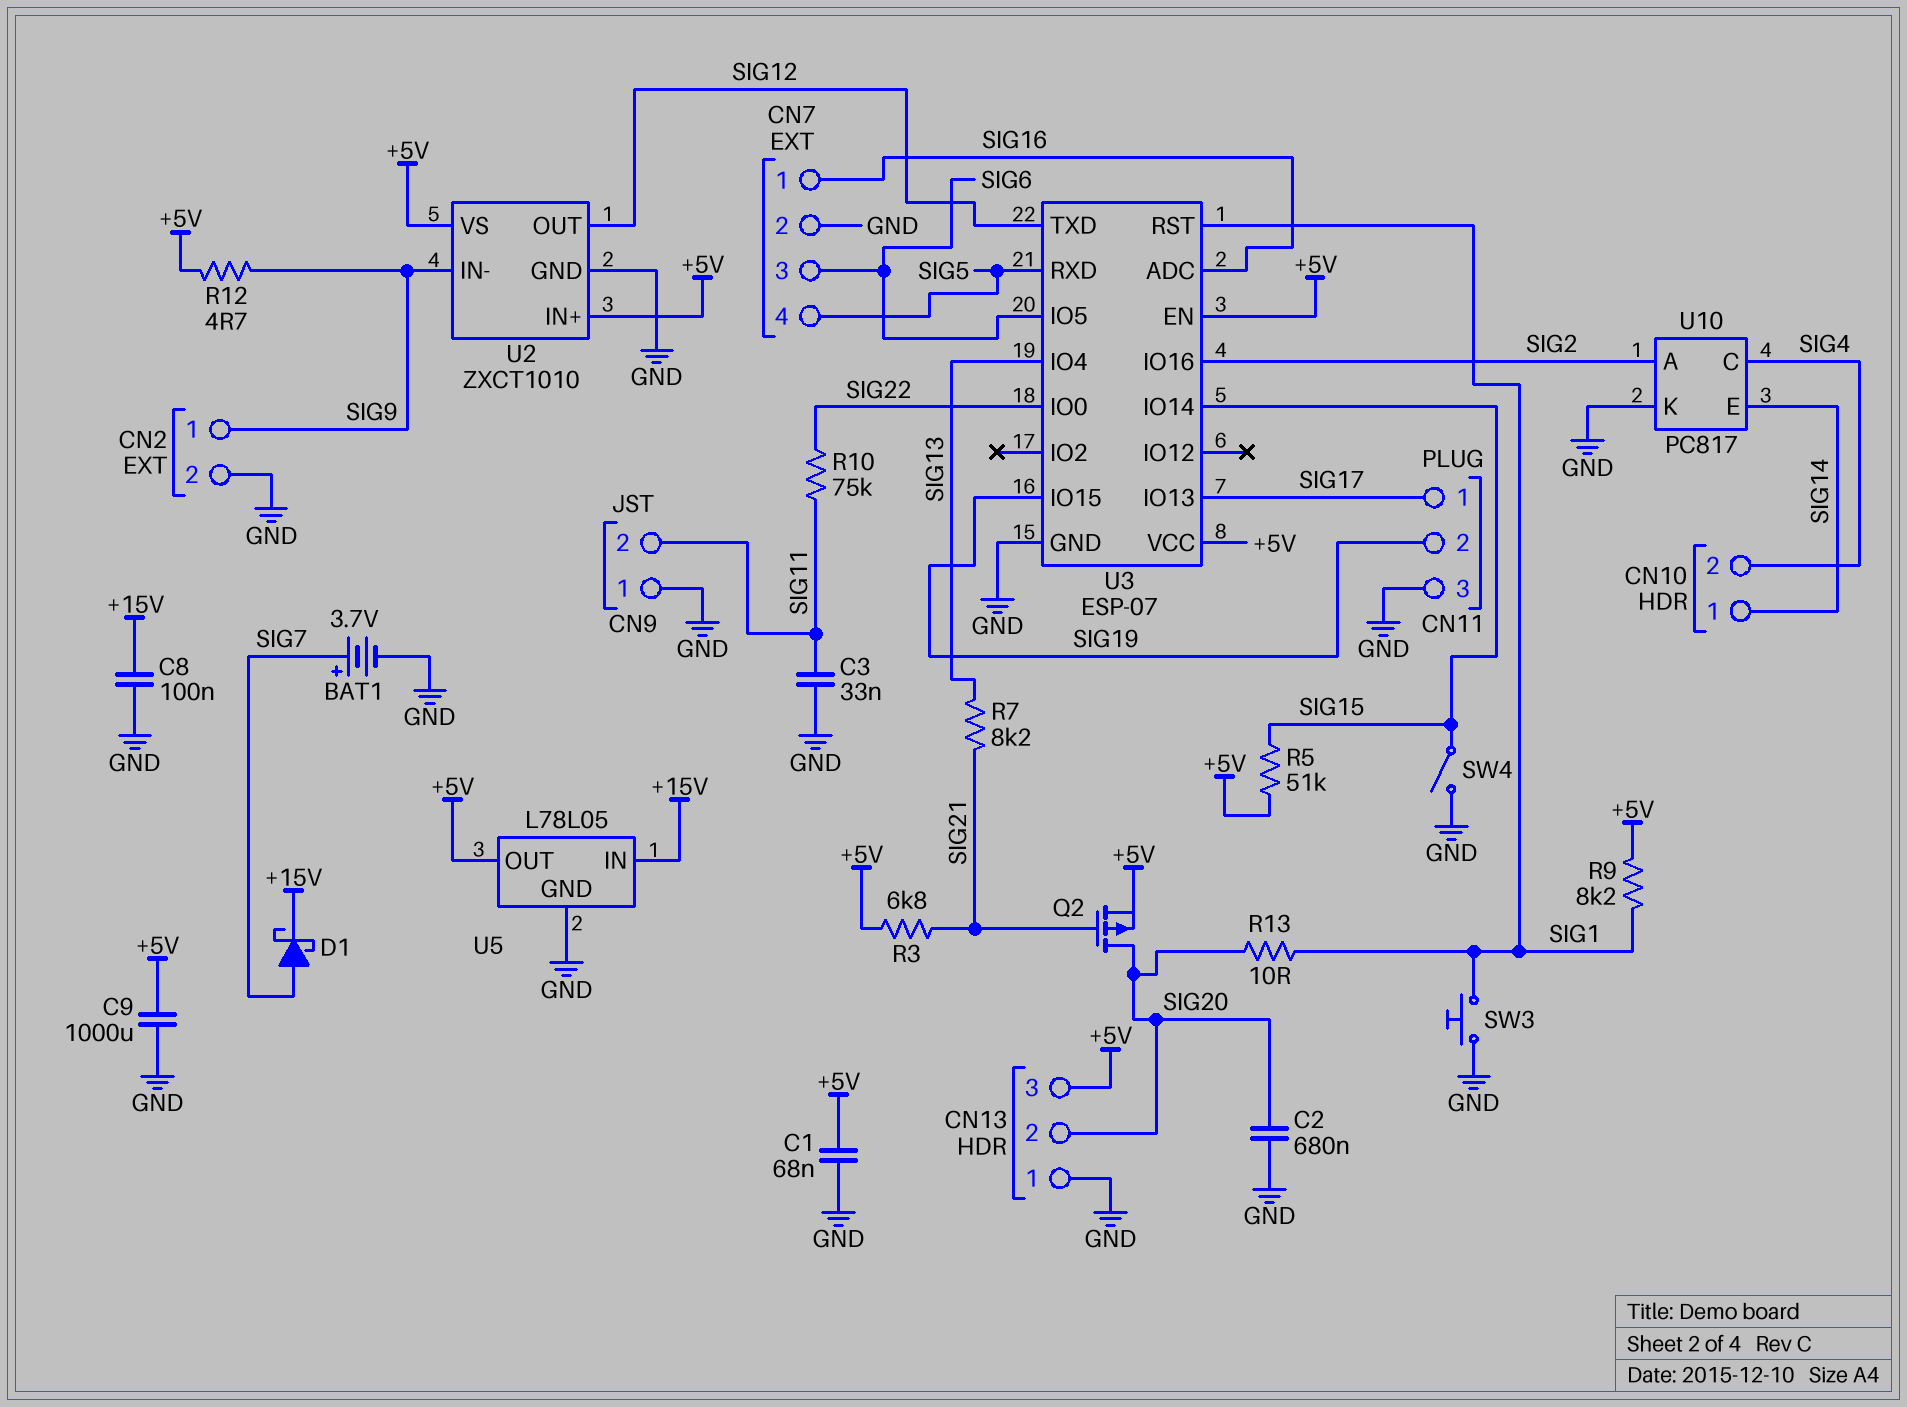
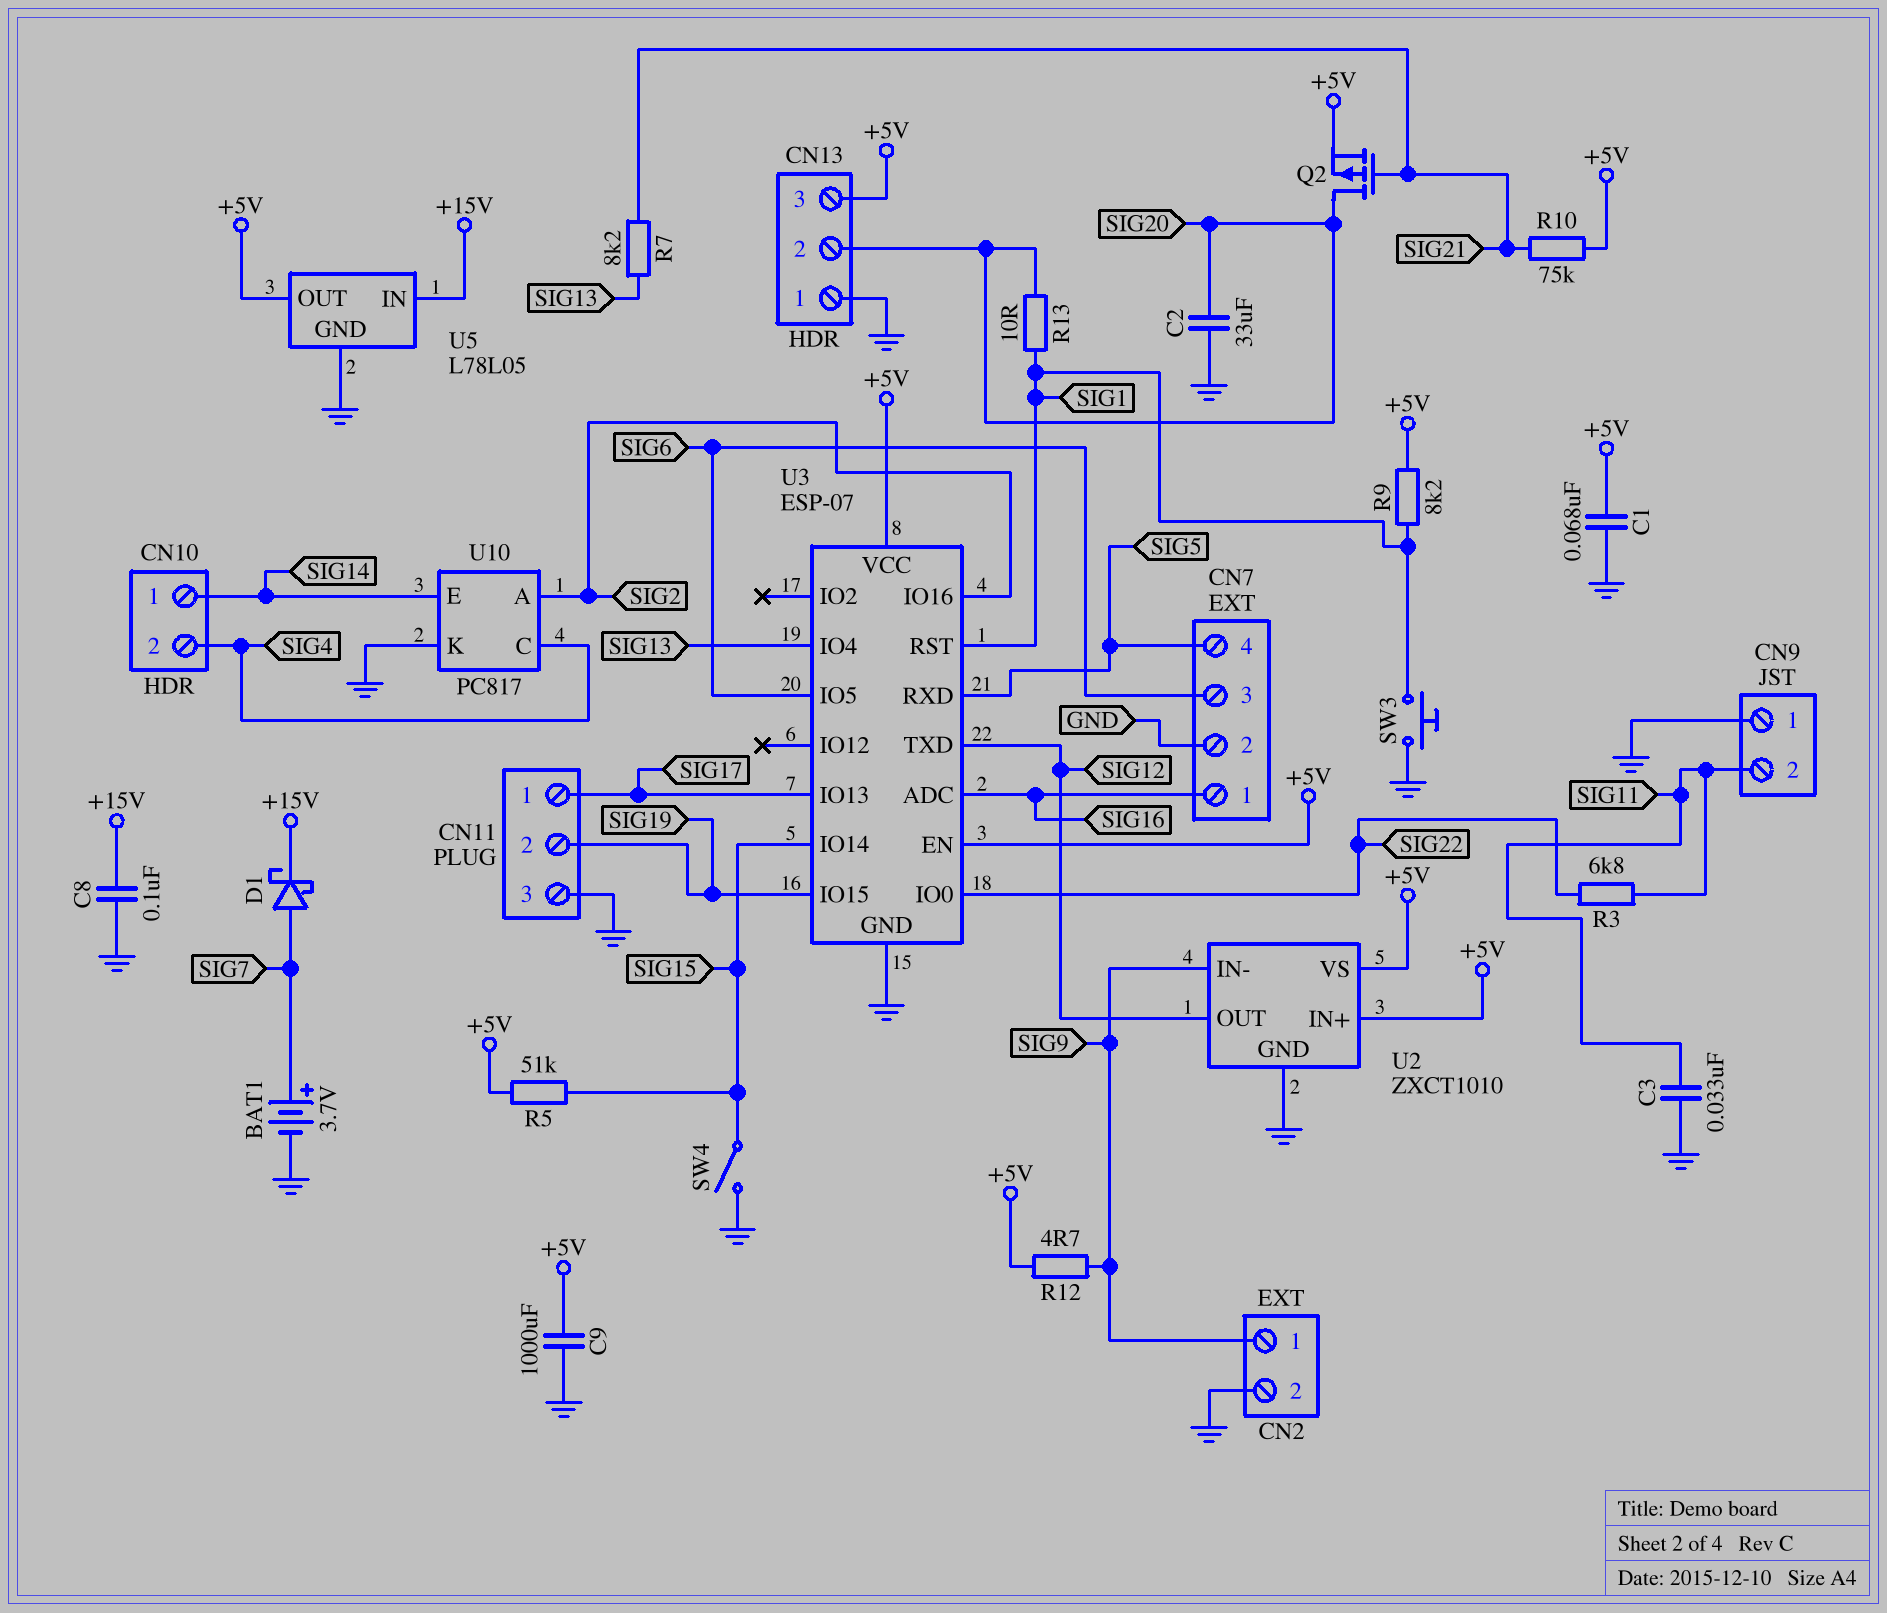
C2: 680nF (GND, SIG20) -> 33uF (GND, SIG20)
R3: 6.8k (+5V, SIG21) -> 6.8k (SIG11, SIG22)
R10: 75k (SIG11, SIG22) -> 75k (+5V, SIG21)

